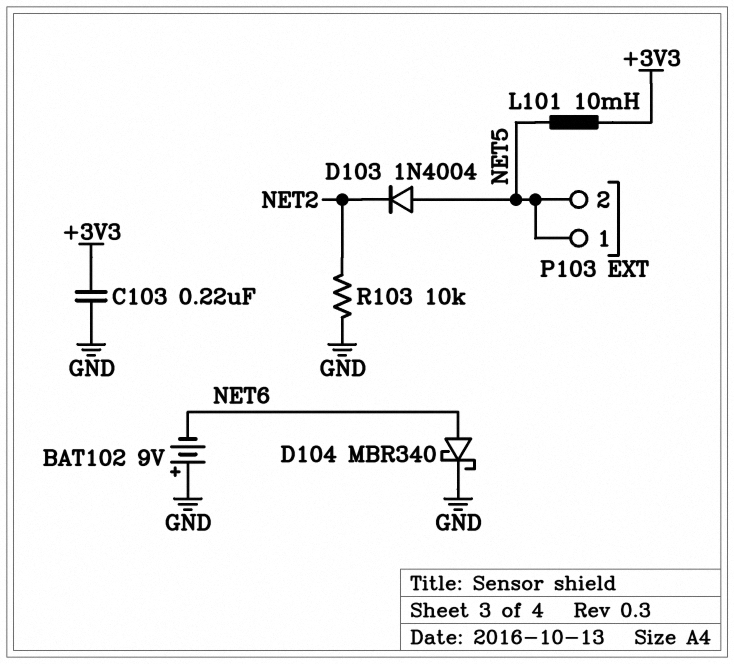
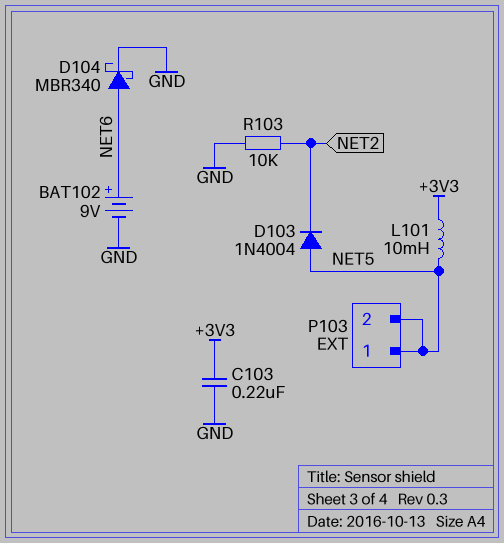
BAT102: 9V (plus GND, minus NET6) -> 9V (plus NET6, minus GND)

